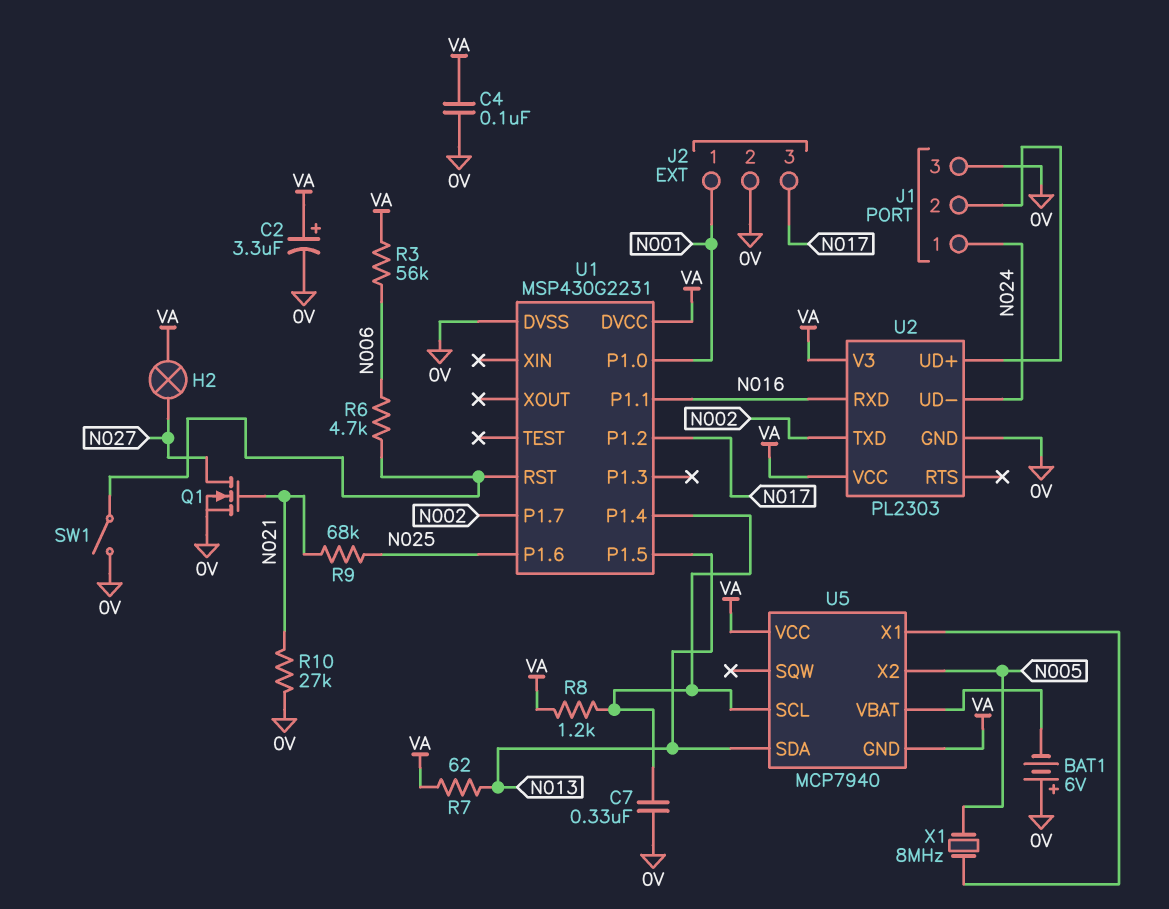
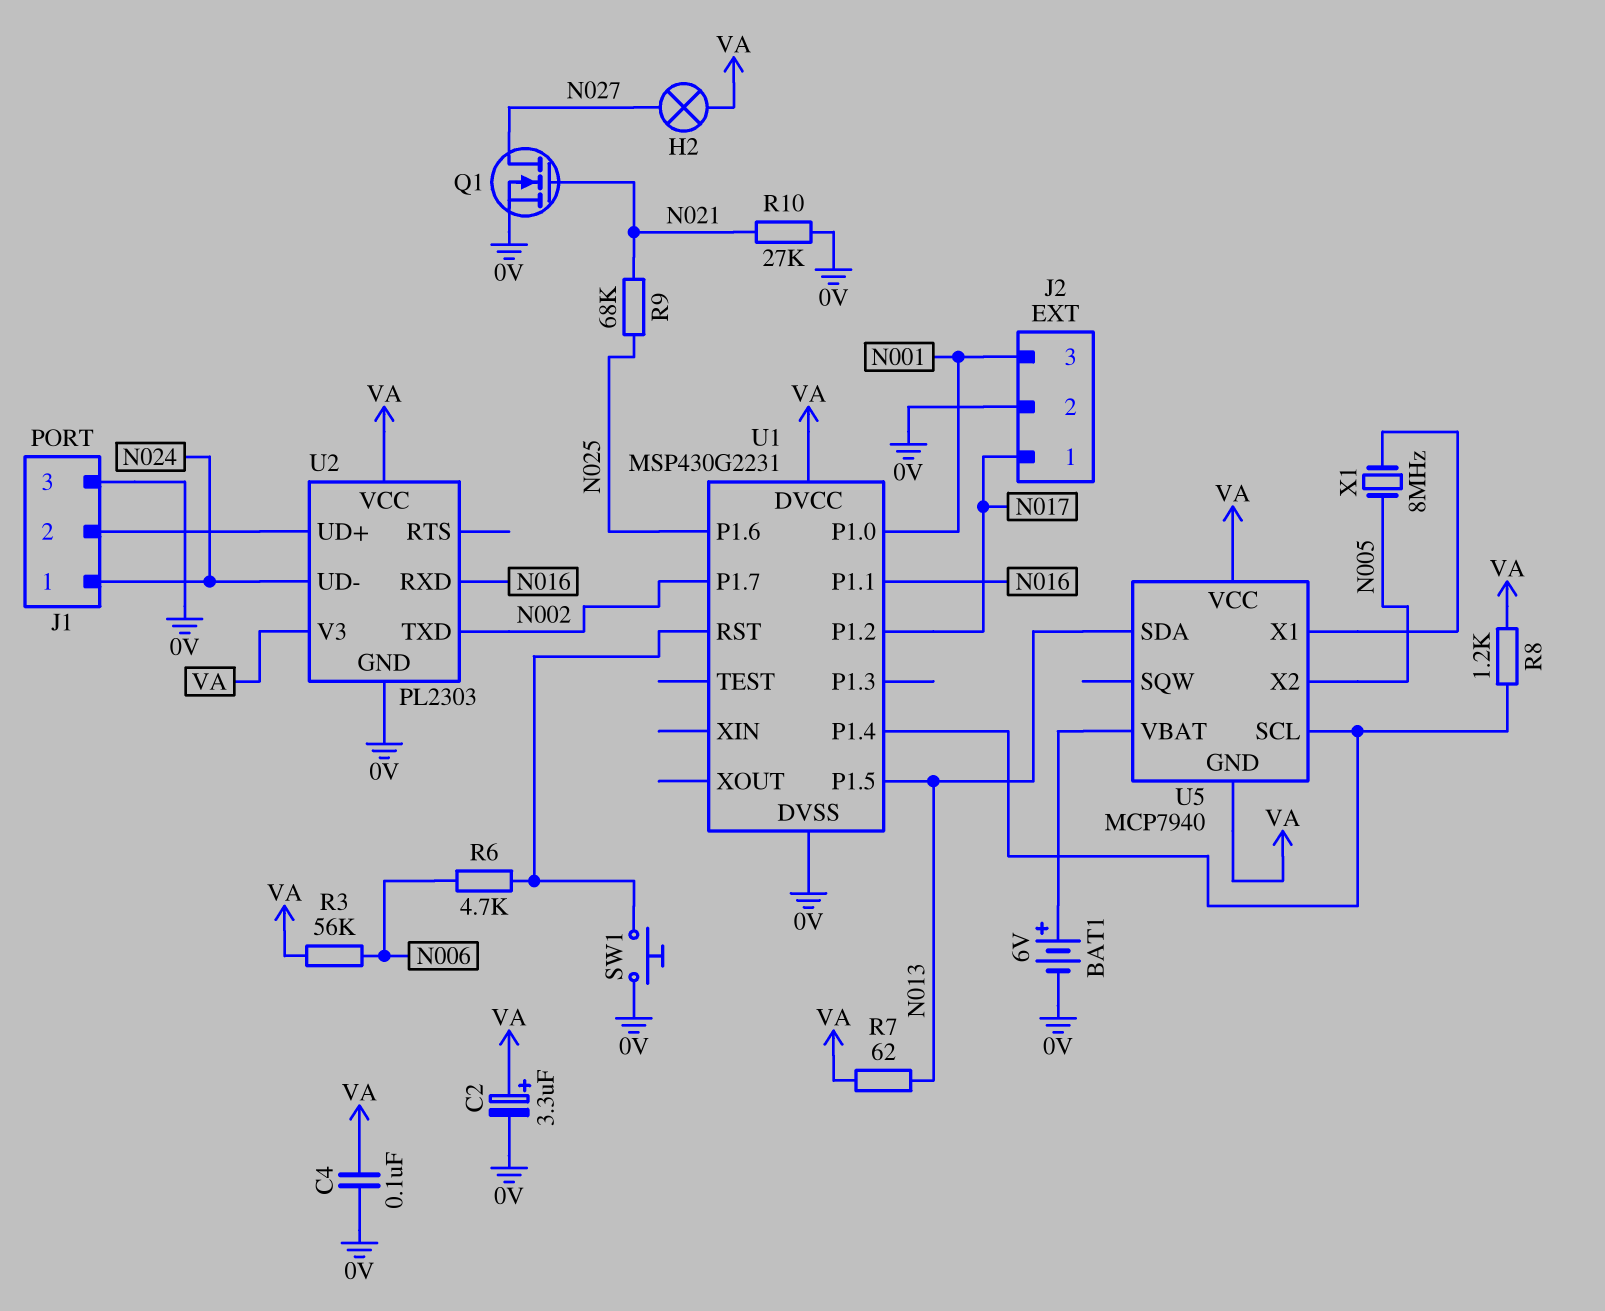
BAT1: 6V (plus 0V, minus U5/VBAT) -> 6V (plus U5/VBAT, minus 0V)
C7: 330nF (0V, U1/P1.4) -> none
J2 pin 1: N001 -> N017
J2 pin 3: N017 -> N001
SW1: switch (0V, U1/RST) -> button (0V, U1/RST)

